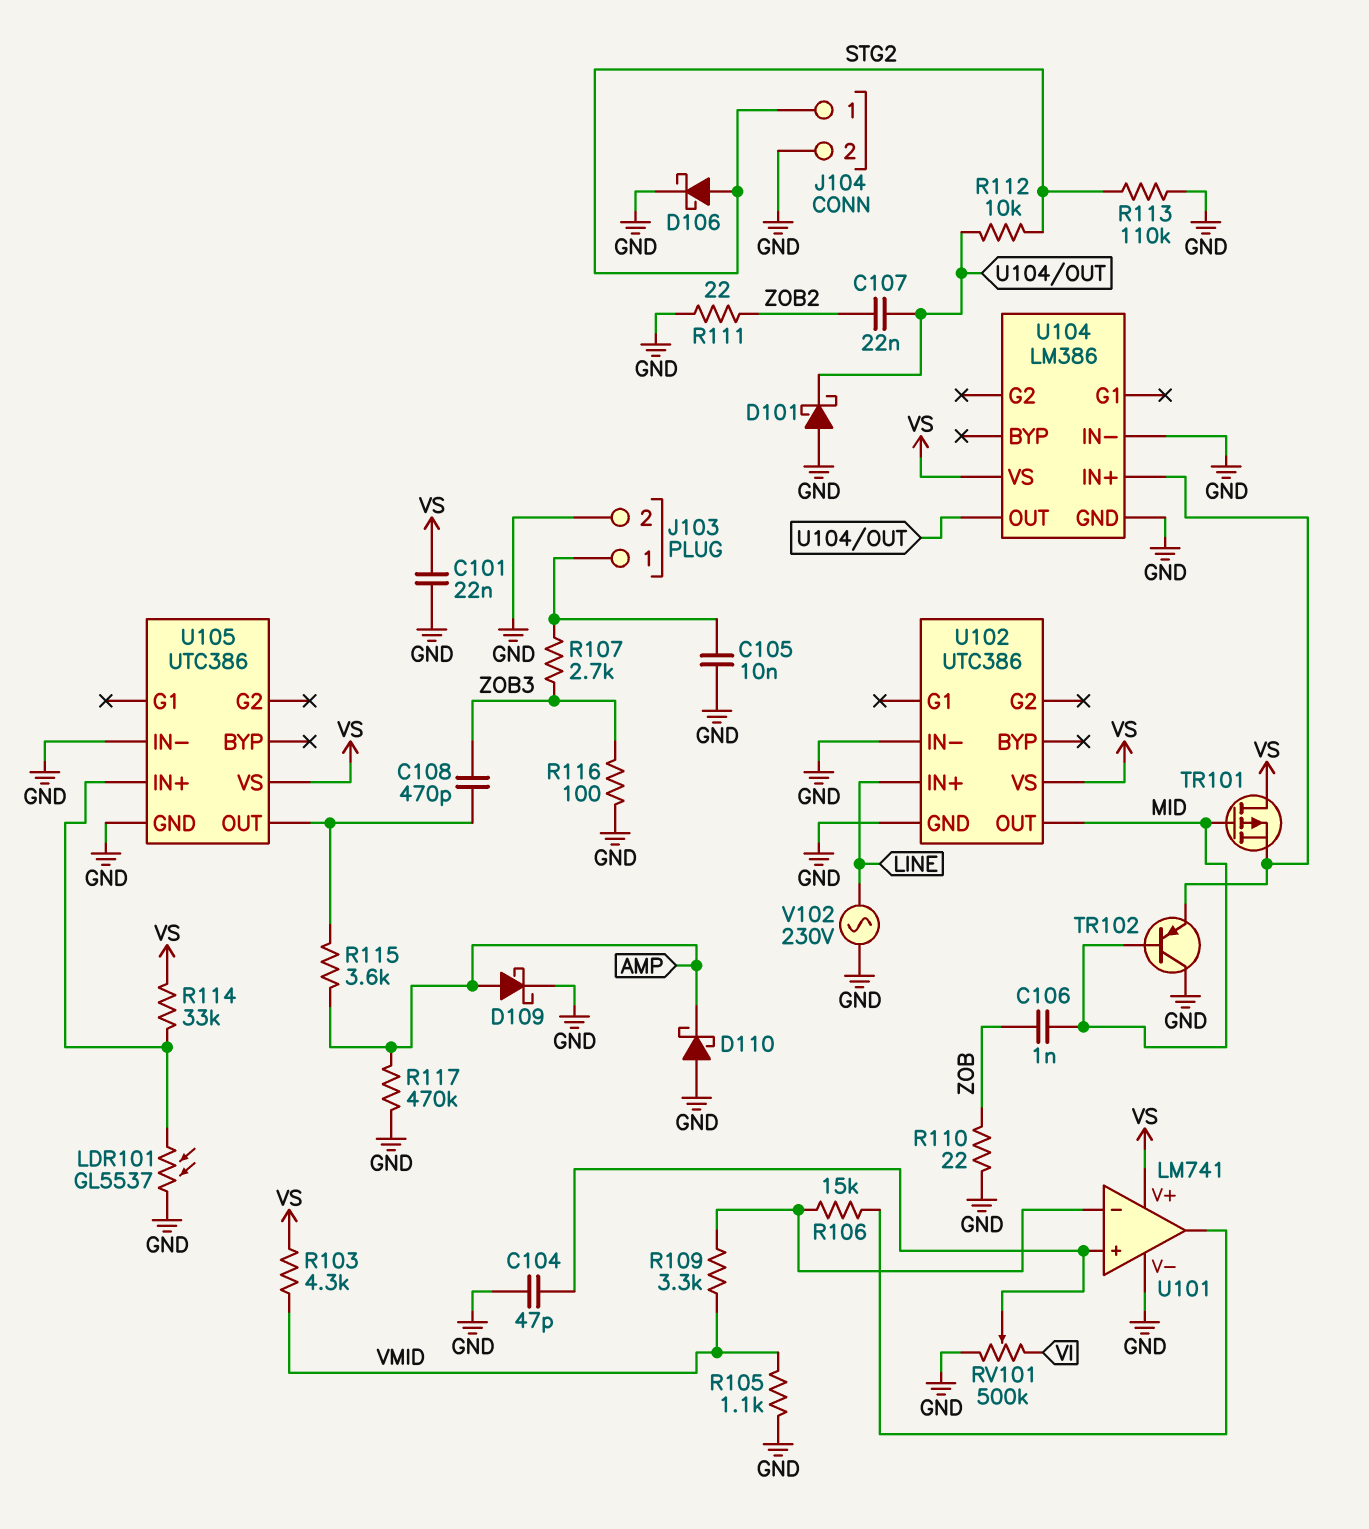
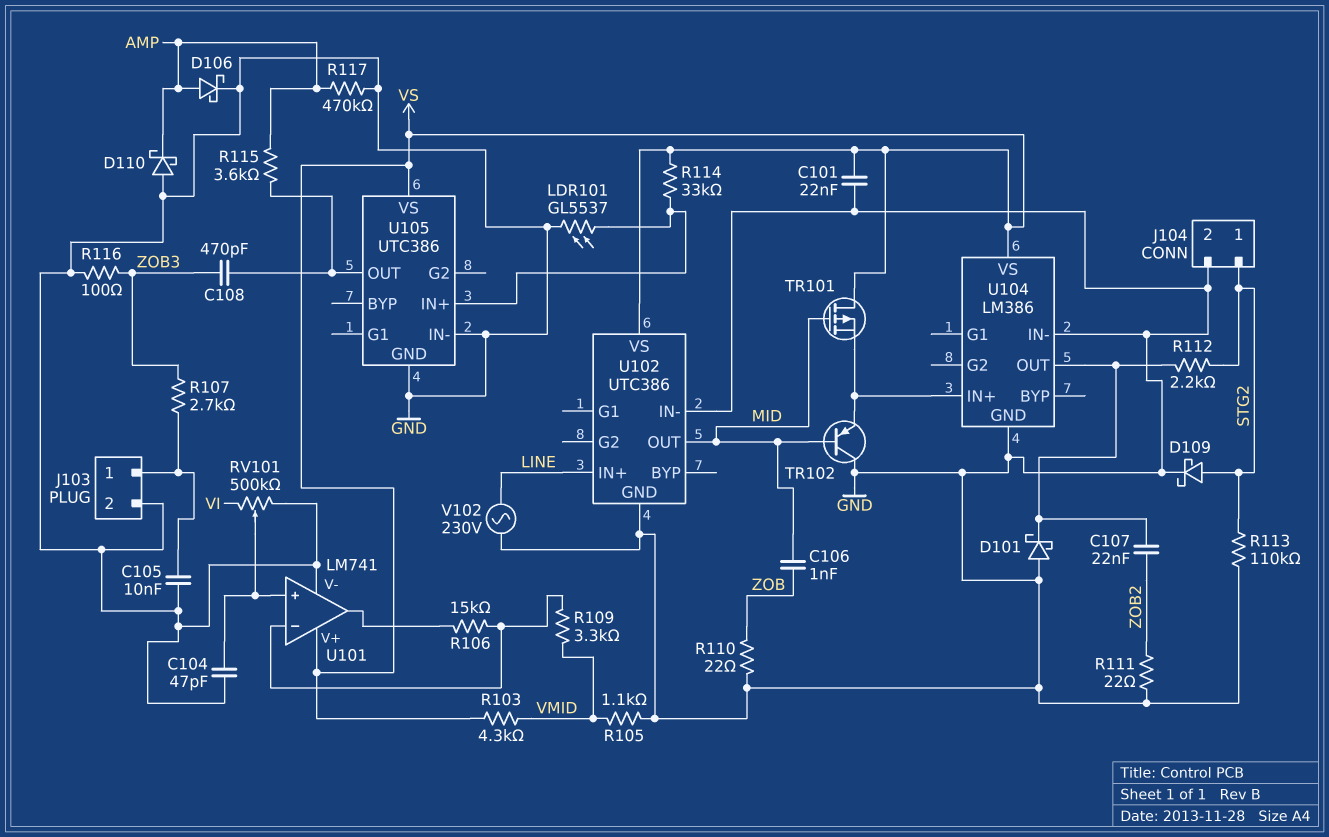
D106: schottky (A STG2, K GND) -> schottky (A AMP, K GND)
D109: schottky (A AMP, K GND) -> schottky (A STG2, K GND)
R112: 10k (STG2, U104/OUT) -> 2.2k (STG2, U104/OUT)

